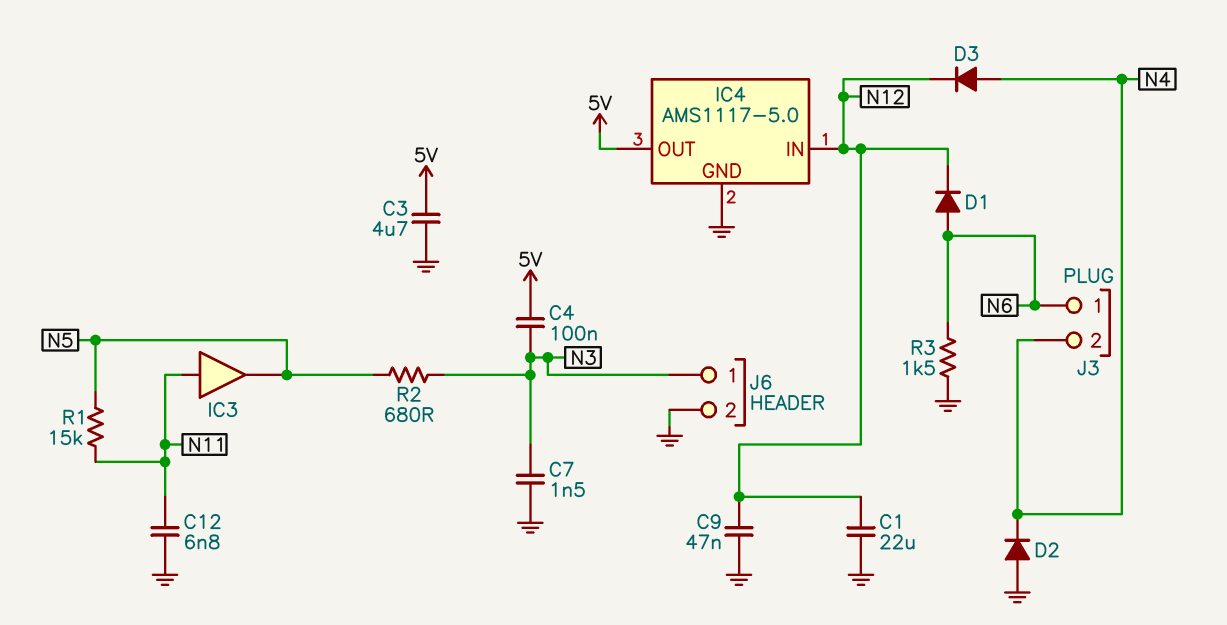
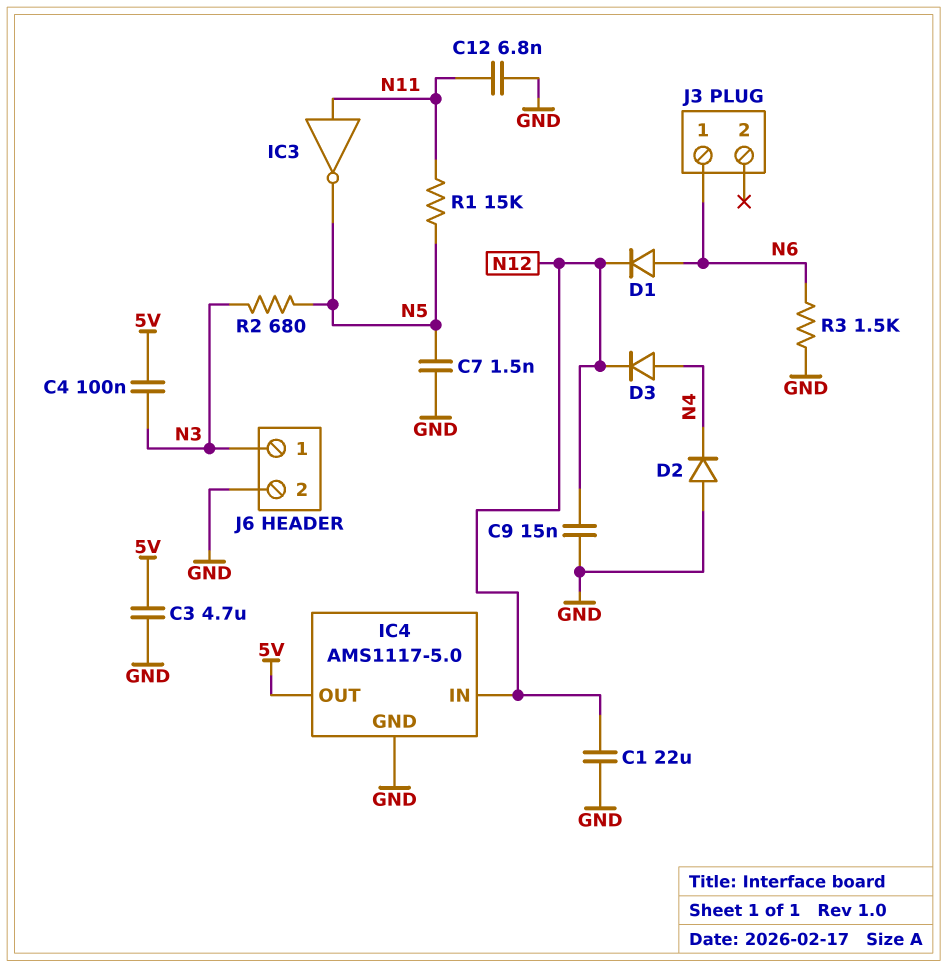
C7: 1.5nF (GND, N3) -> 1.5nF (GND, N5)
C9: 47nF (GND, N12) -> 15nF (GND, N12)
IC3: buffer (in N11, out N5) -> NOT (in N11, out N5)
J3 pin 2: N4 -> none

